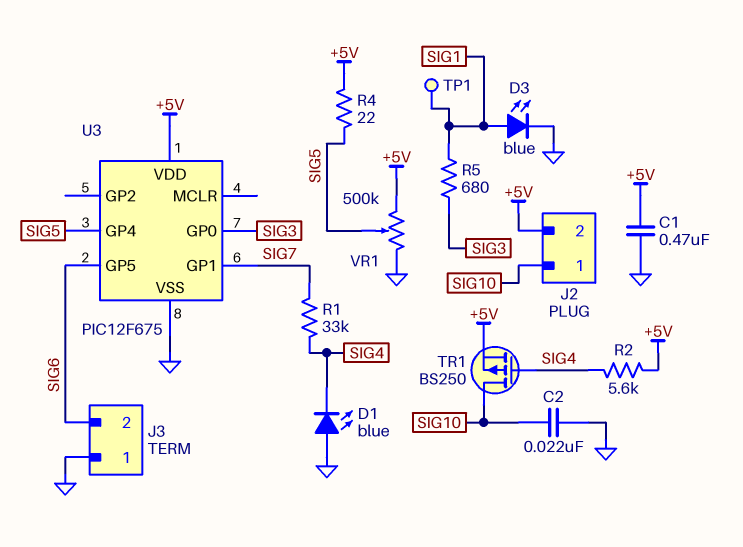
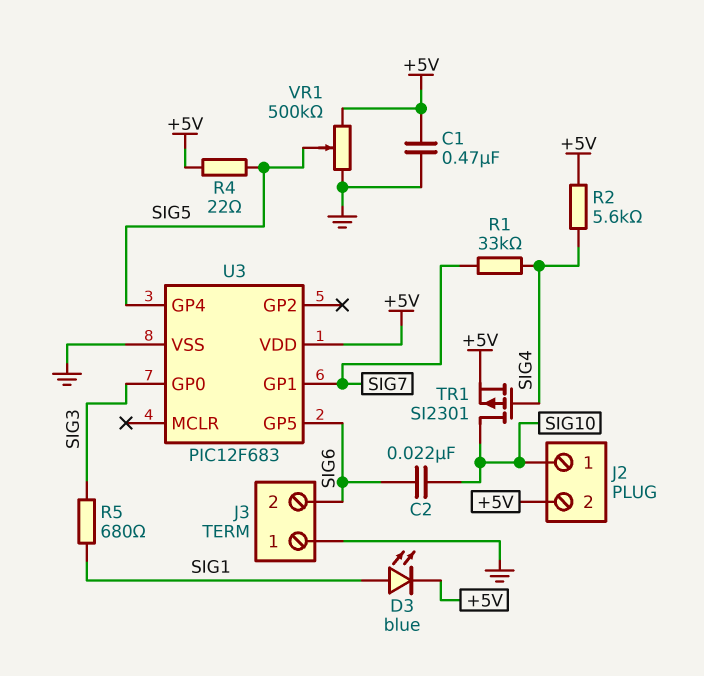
C2: 22nF (GND, SIG10) -> 22nF (SIG6, SIG10)
D1: LED blue (A GND, K SIG4) -> none
D3: LED blue (A SIG1, K GND) -> LED blue (A SIG1, K +5V)
TP1: test point (SIG1) -> none
TR1: PMOS BS250 (G SIG4, D SIG10, S +5V) -> PMOS SI2301 (G SIG4, D SIG10, S +5V)
U3: PIC12F675 -> PIC12F683

